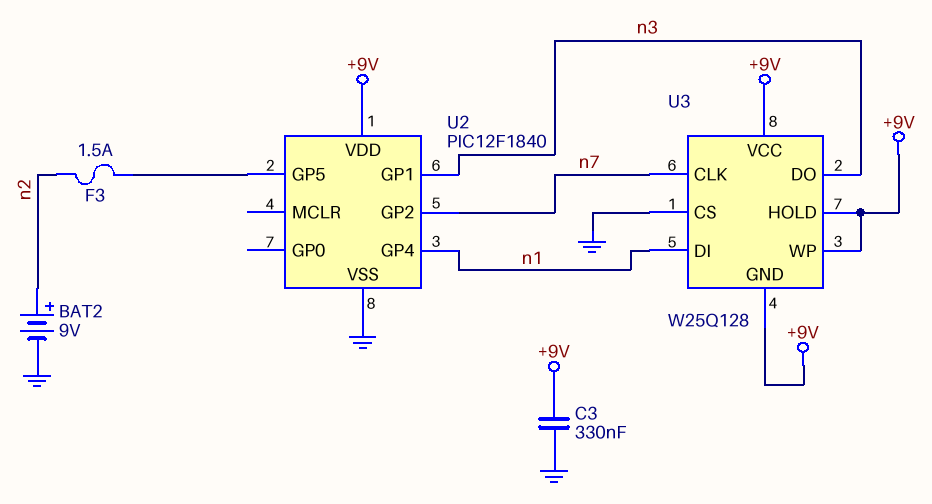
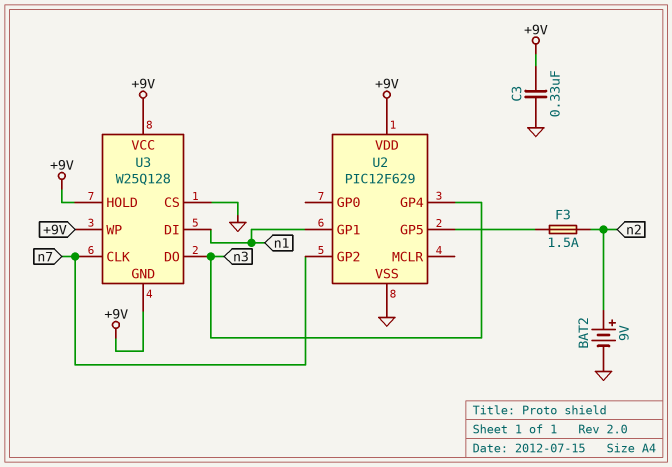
U2: PIC12F1840 -> PIC12F629
U2 pin GP1: n3 -> n1
U2 pin GP4: n1 -> n3

